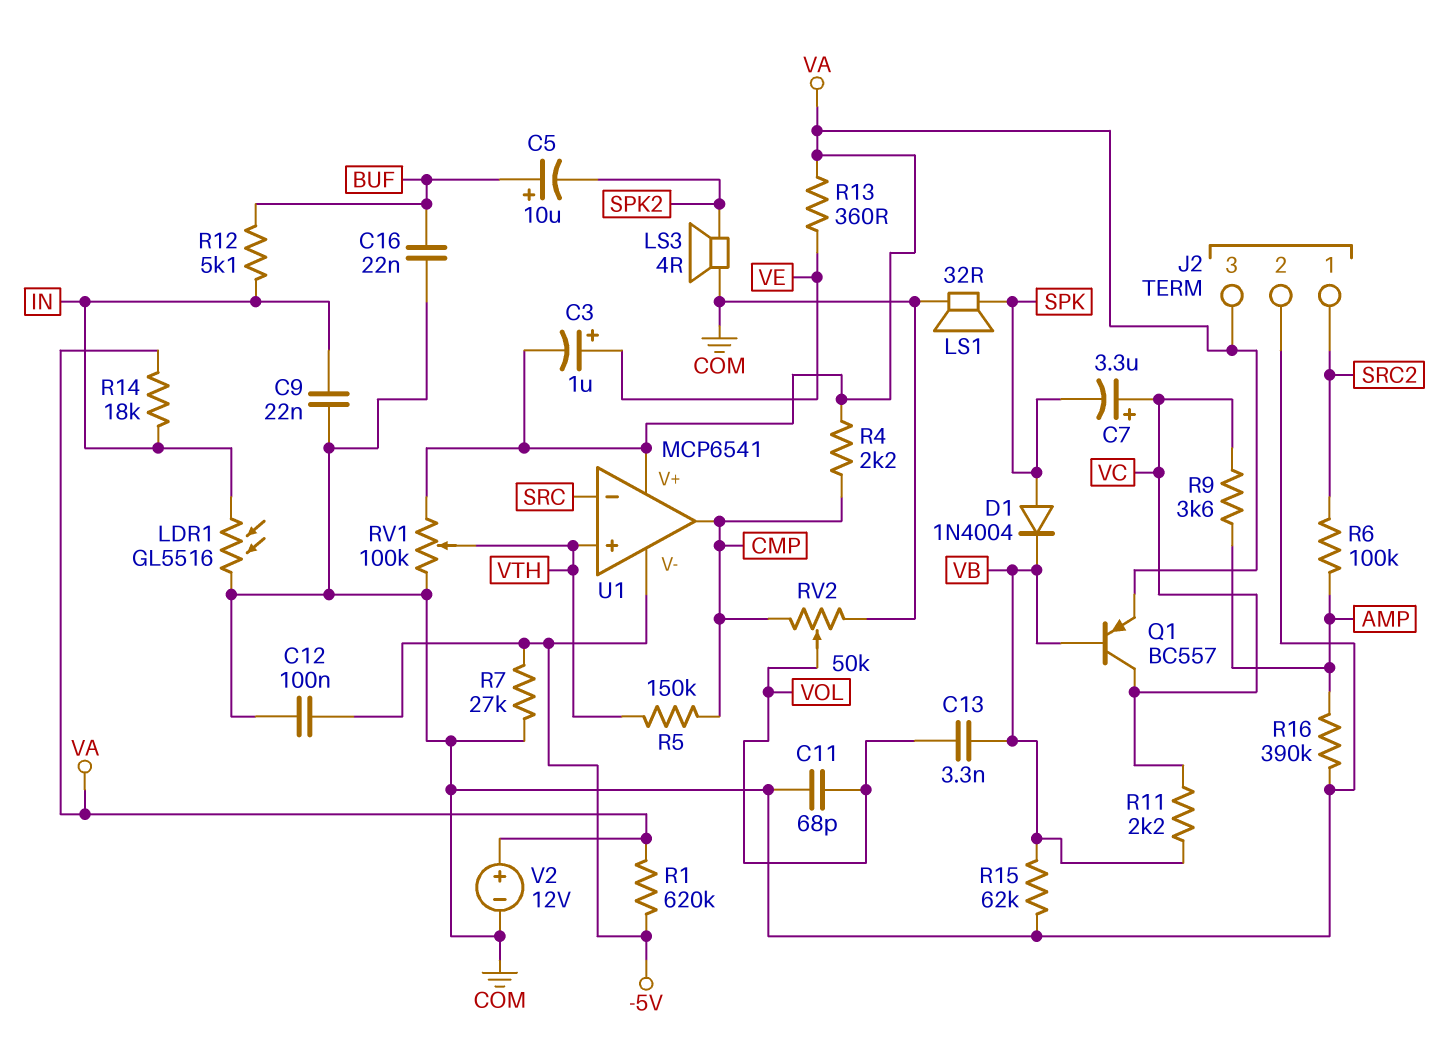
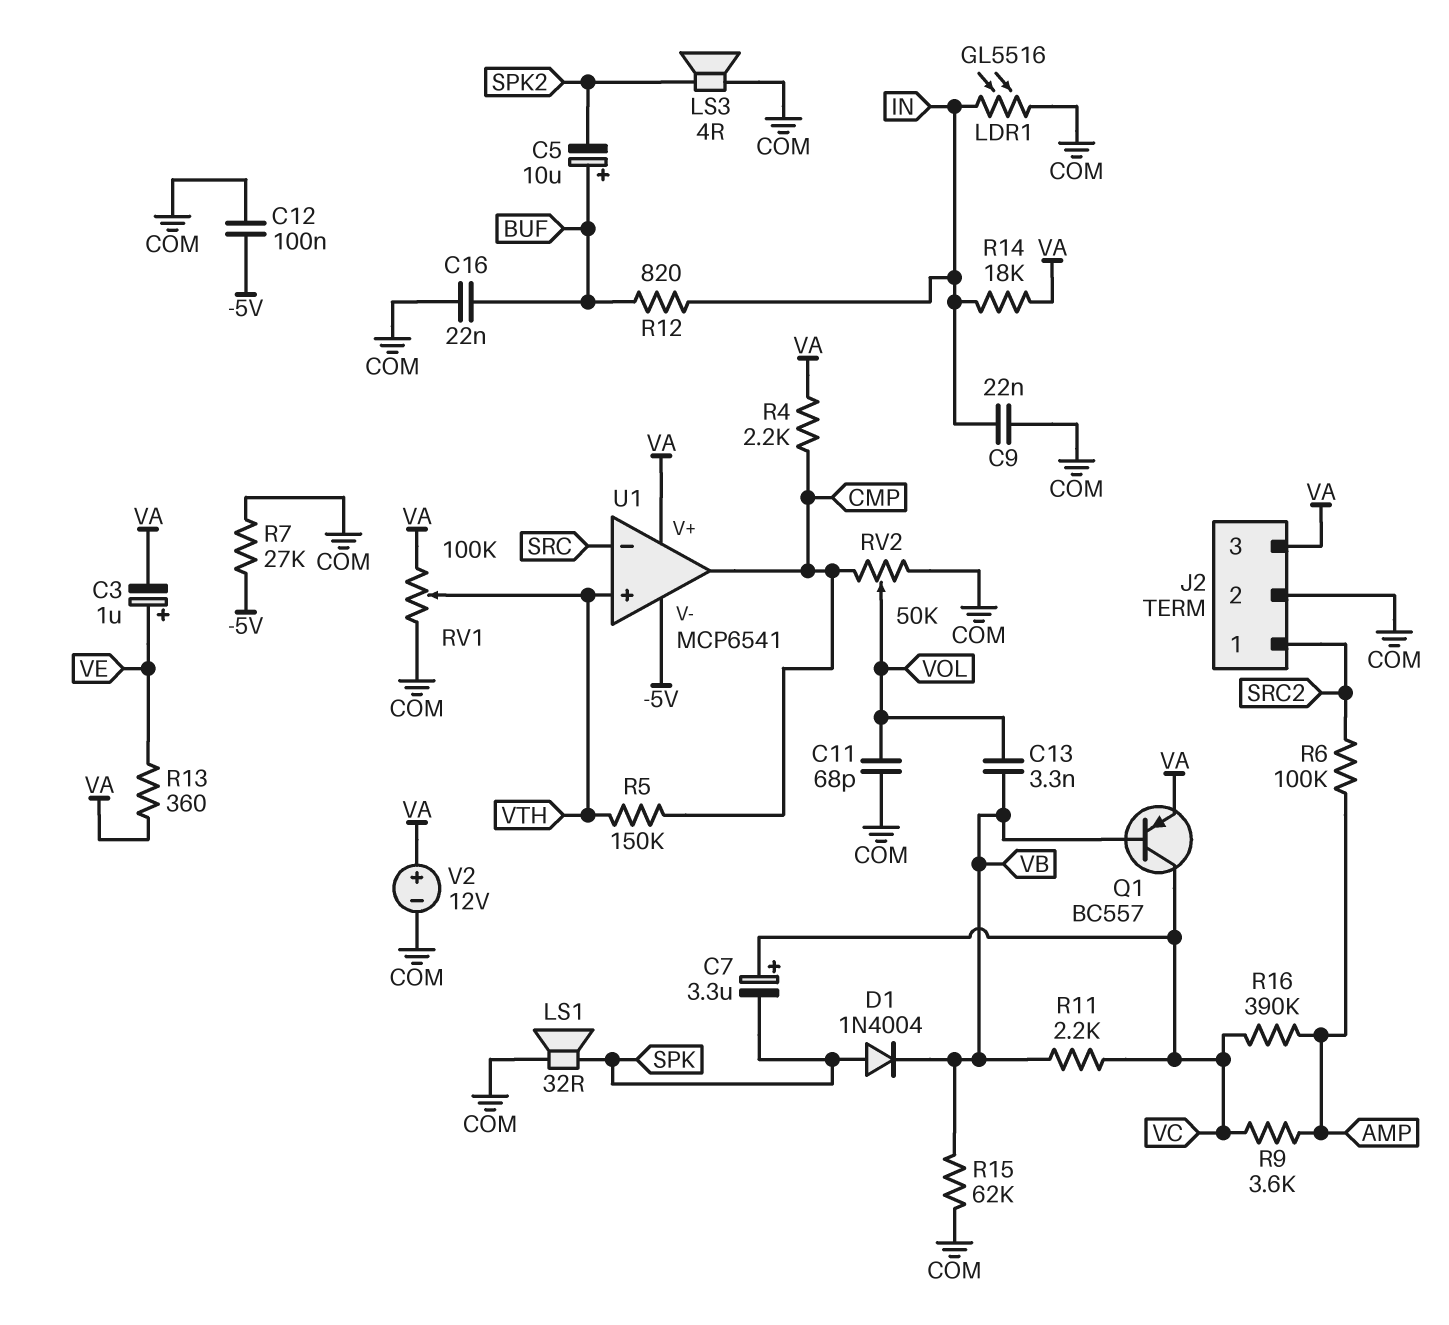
R1: 620k (-5V, VA) -> none
R12: 5.1k (BUF, IN) -> 820 (BUF, IN)
R16: 390k (AMP, COM) -> 390k (AMP, VC)

